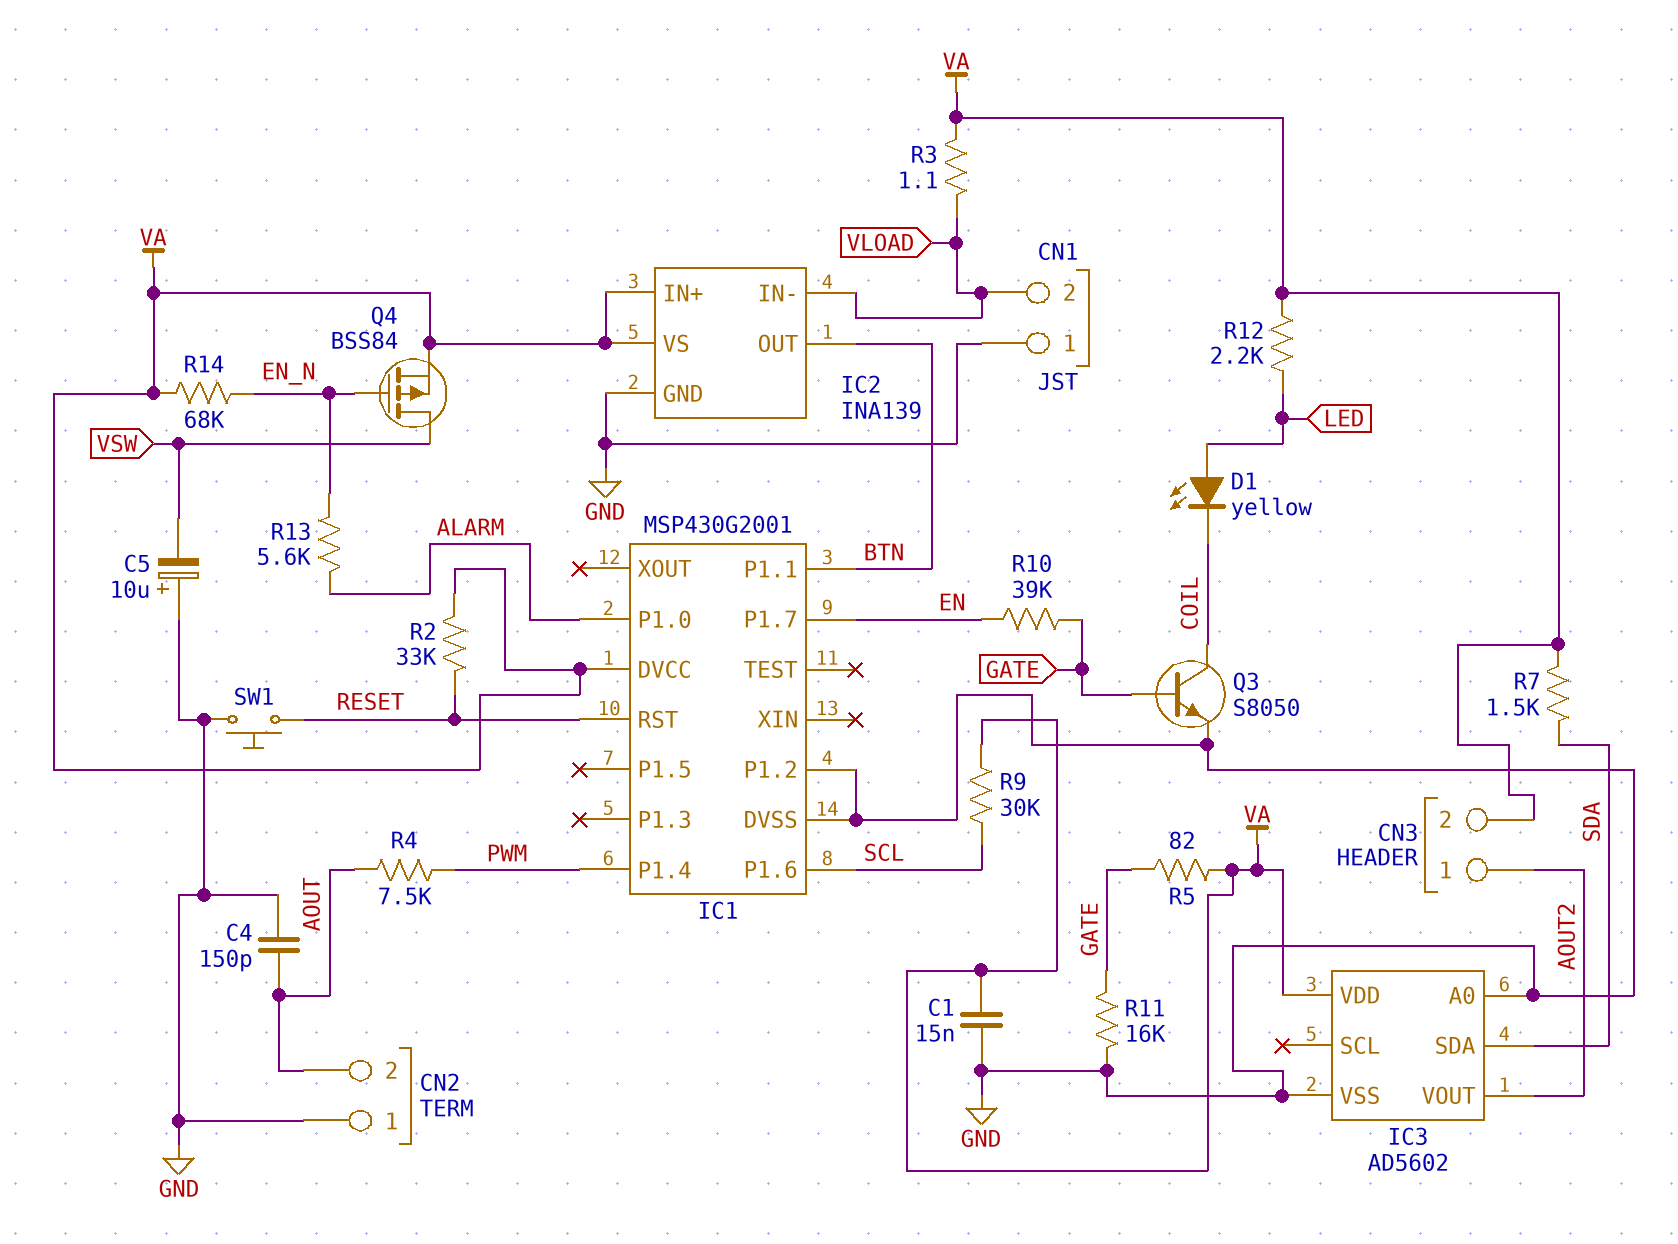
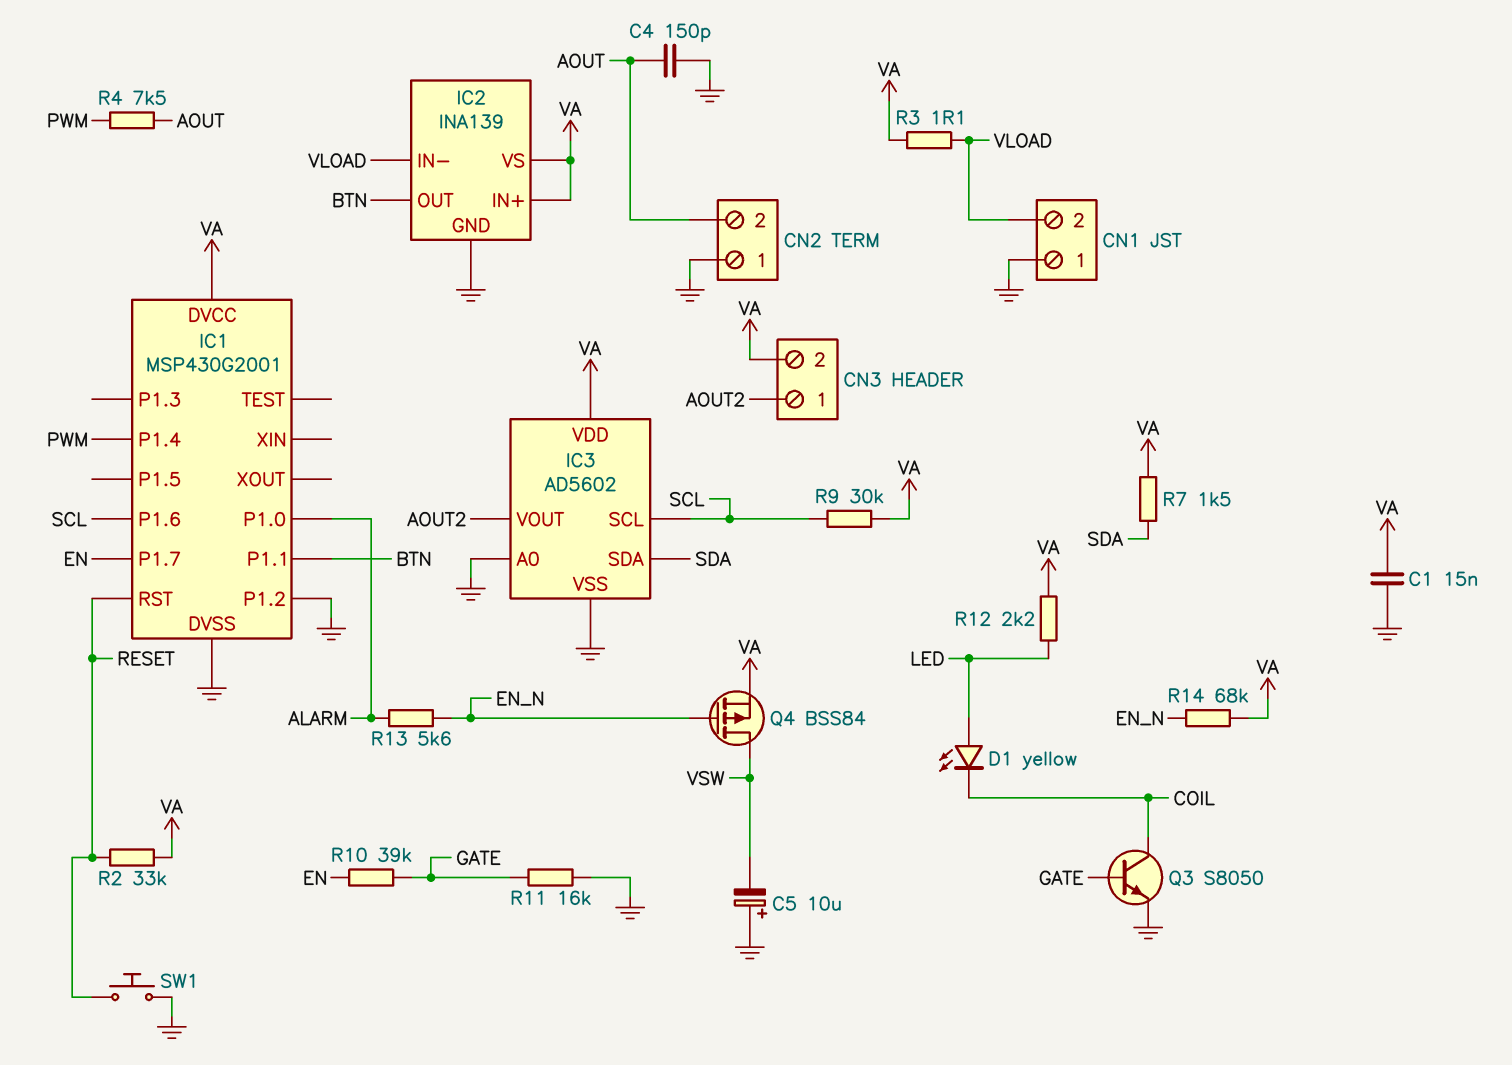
IC3 pin SCL: none -> SCL
R5: 82 (GATE, VA) -> none

